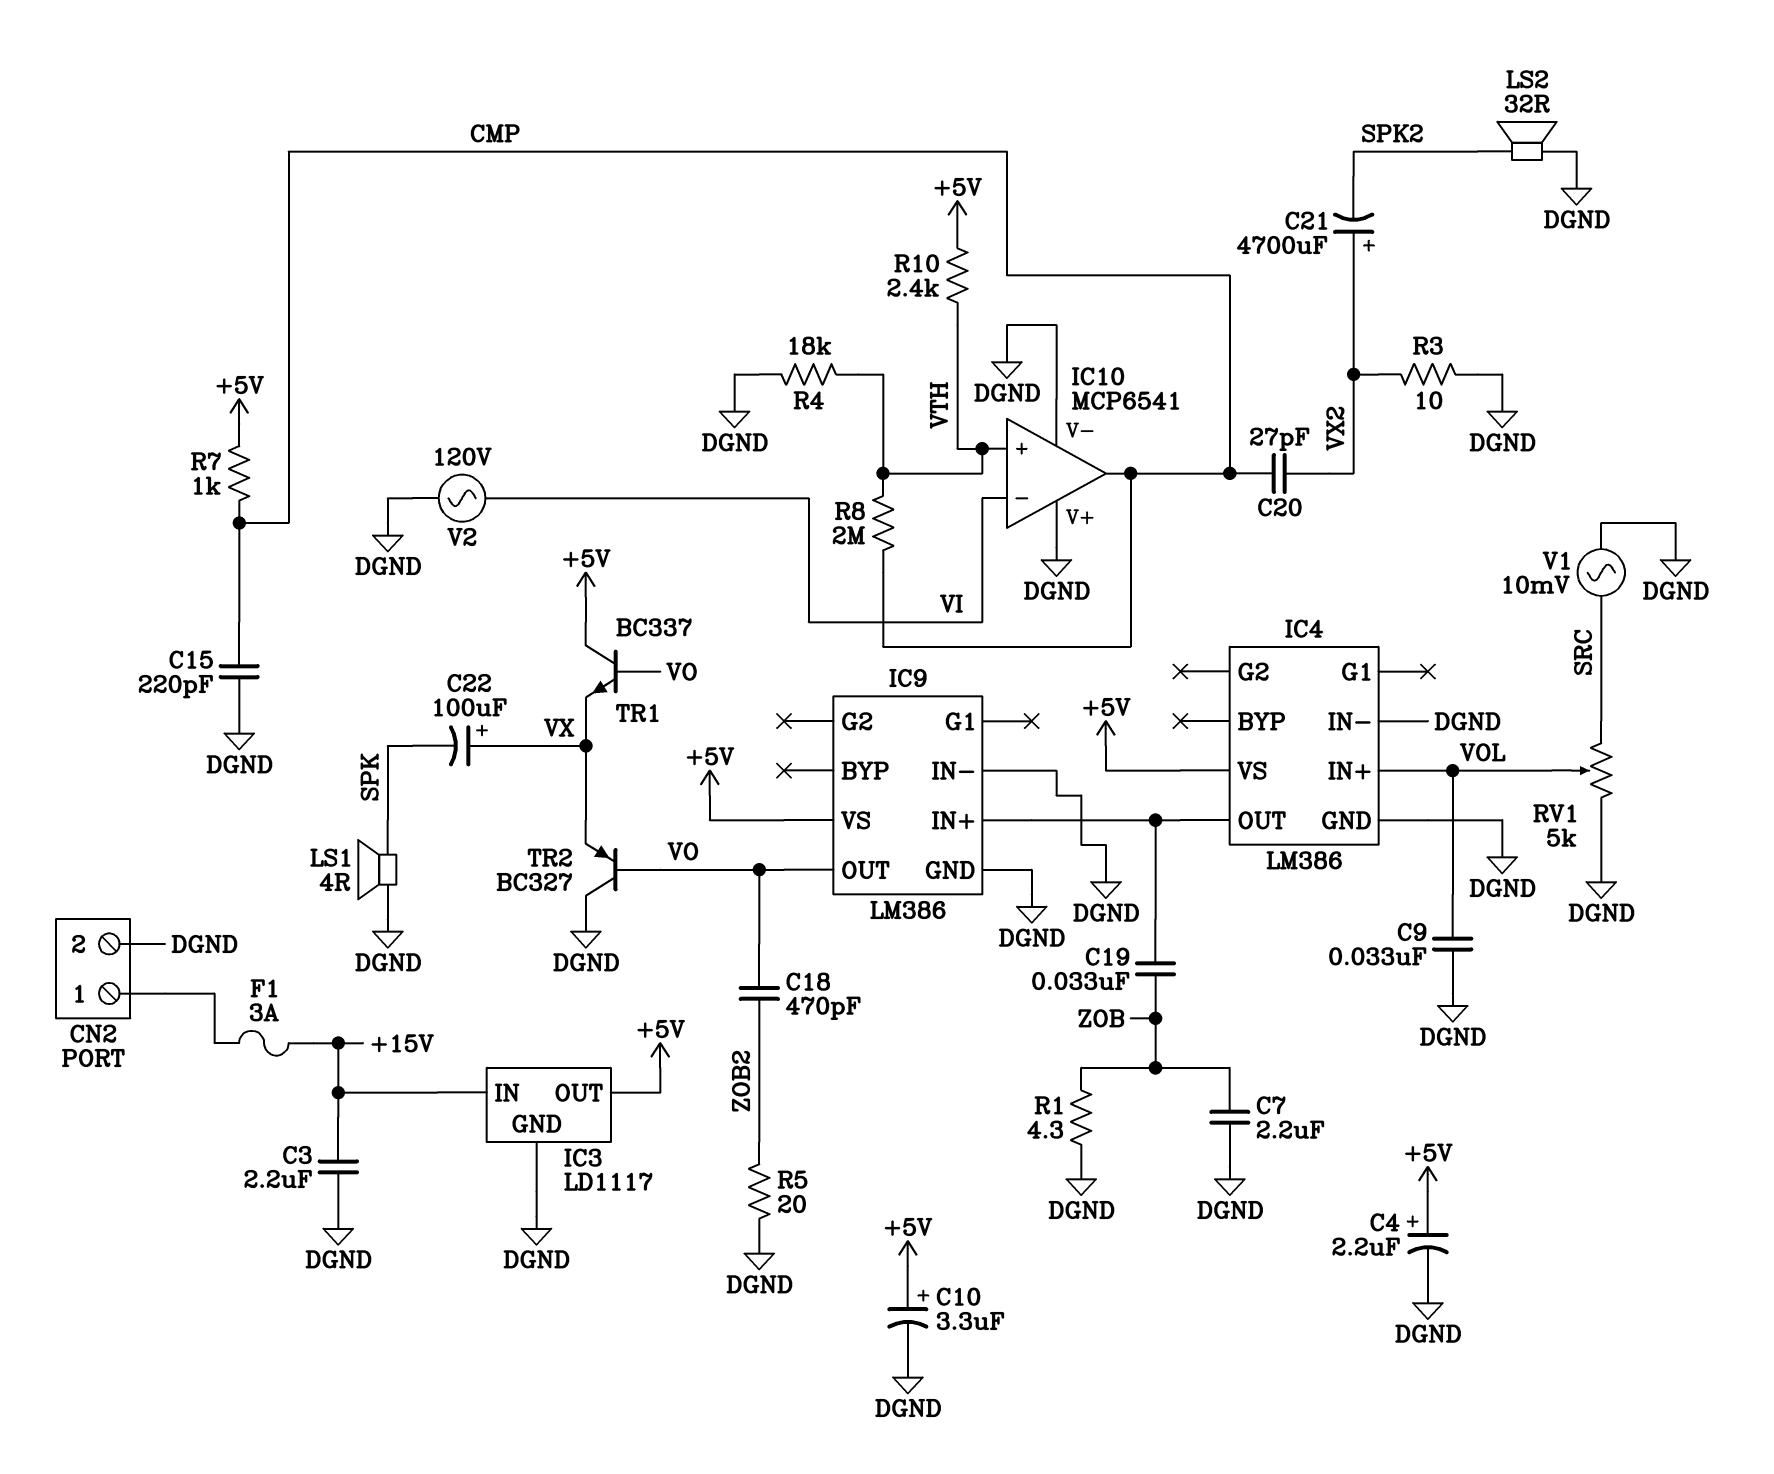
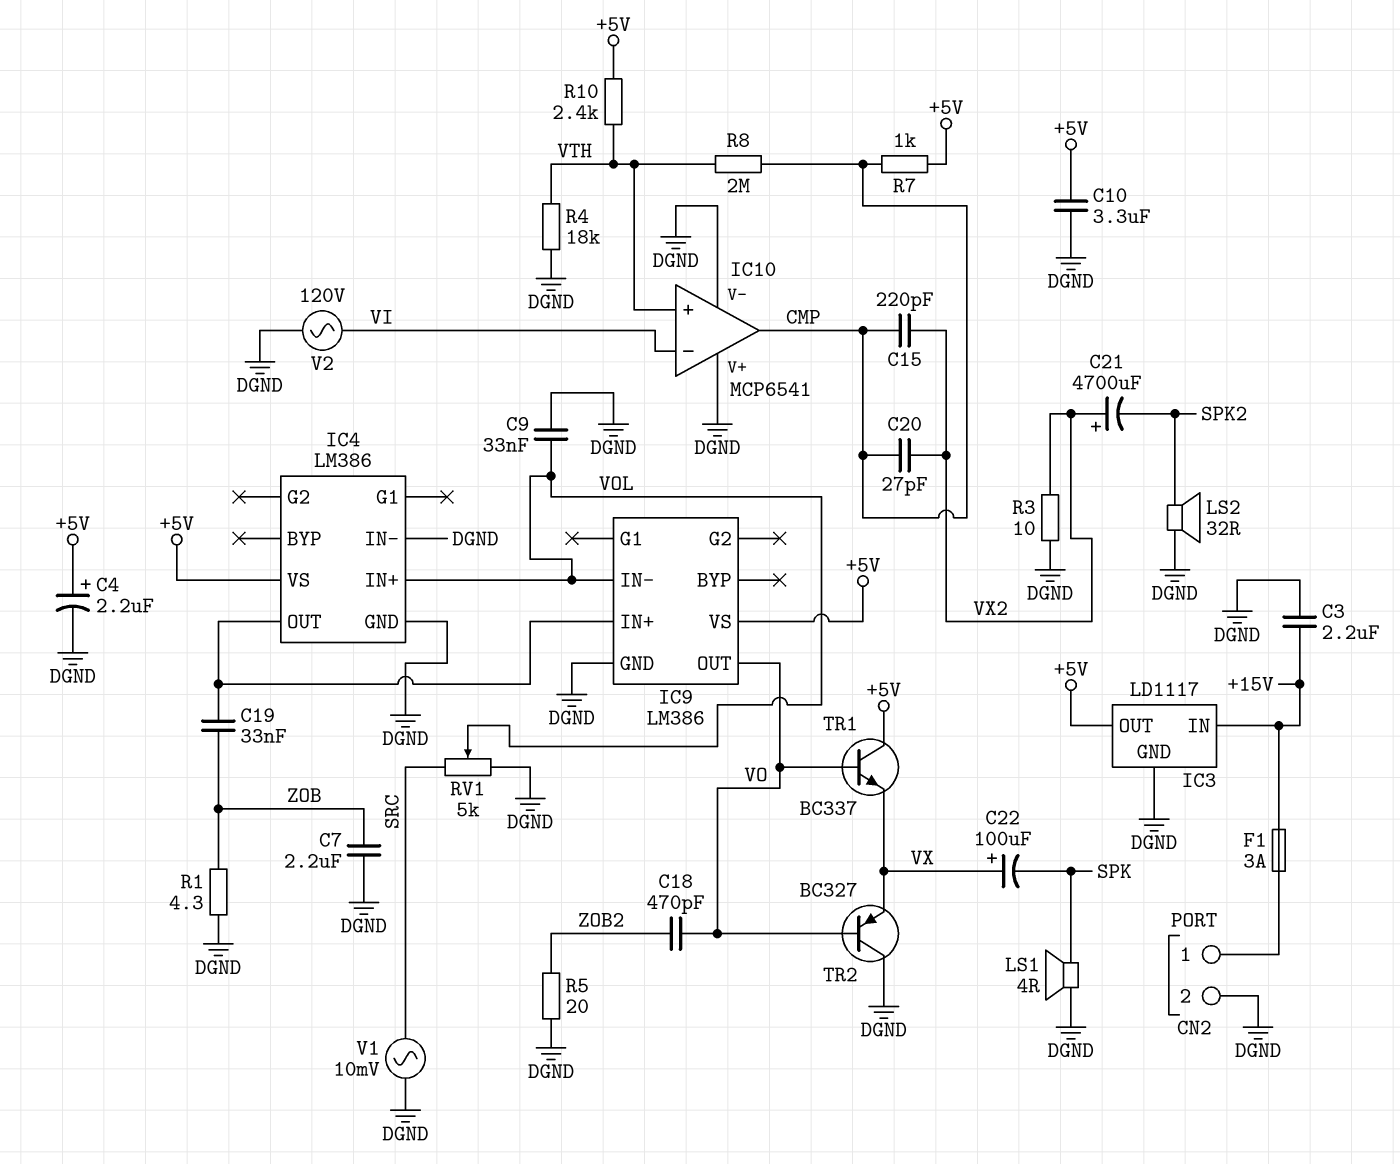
C10: 3.3uF (plus +5V, minus DGND) -> 3.3uF (+5V, DGND)
C15: 220pF (CMP, DGND) -> 220pF (CMP, VX2)
IC9 pin IN-: DGND -> VOL

